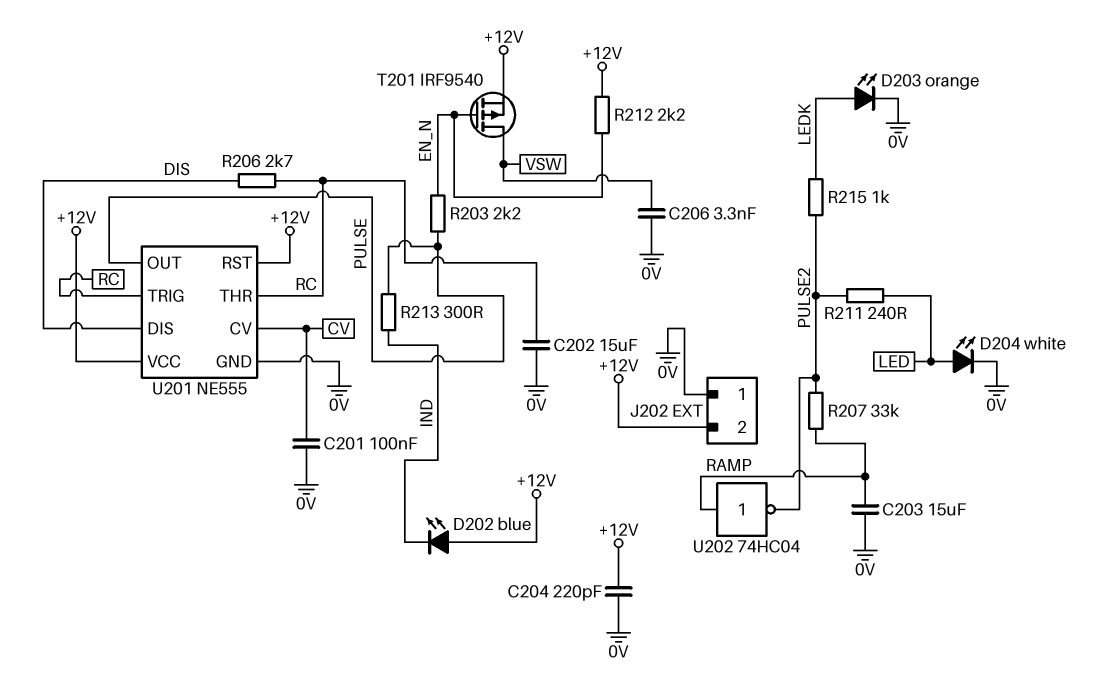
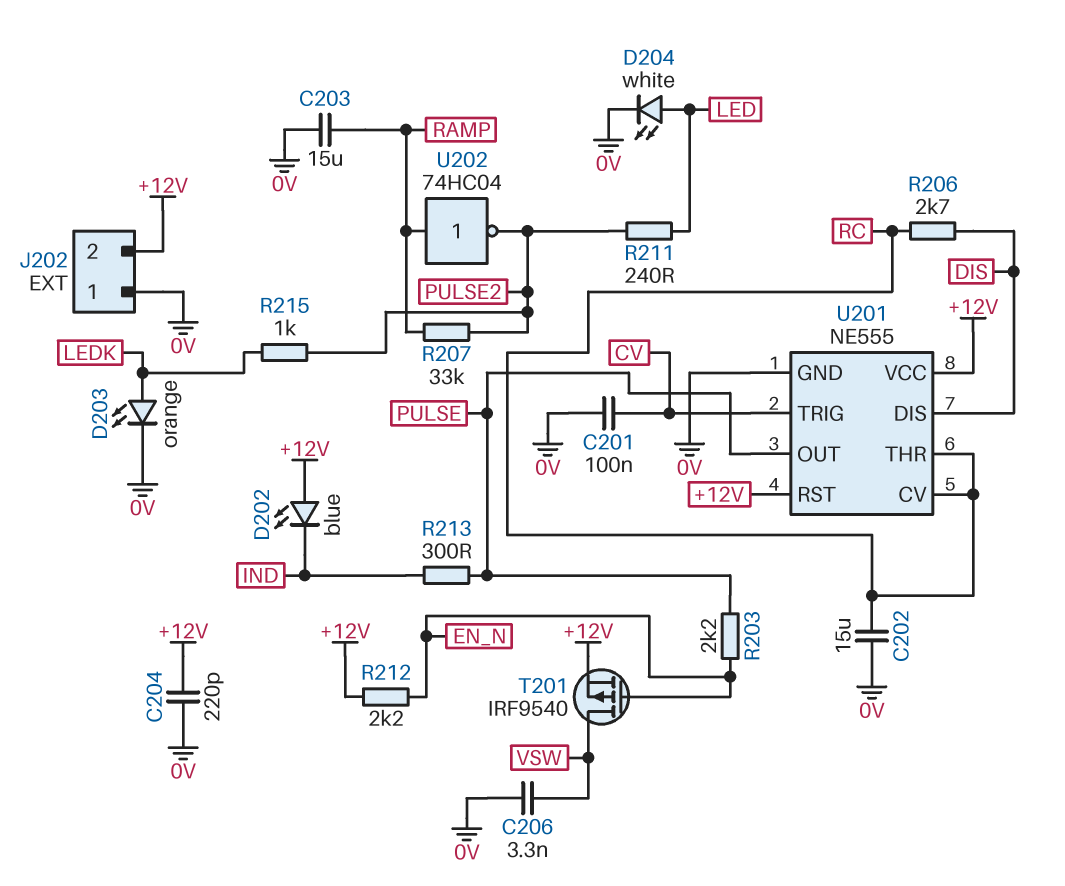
U201 pin CV: CV -> RC
U201 pin TRIG: RC -> CV

